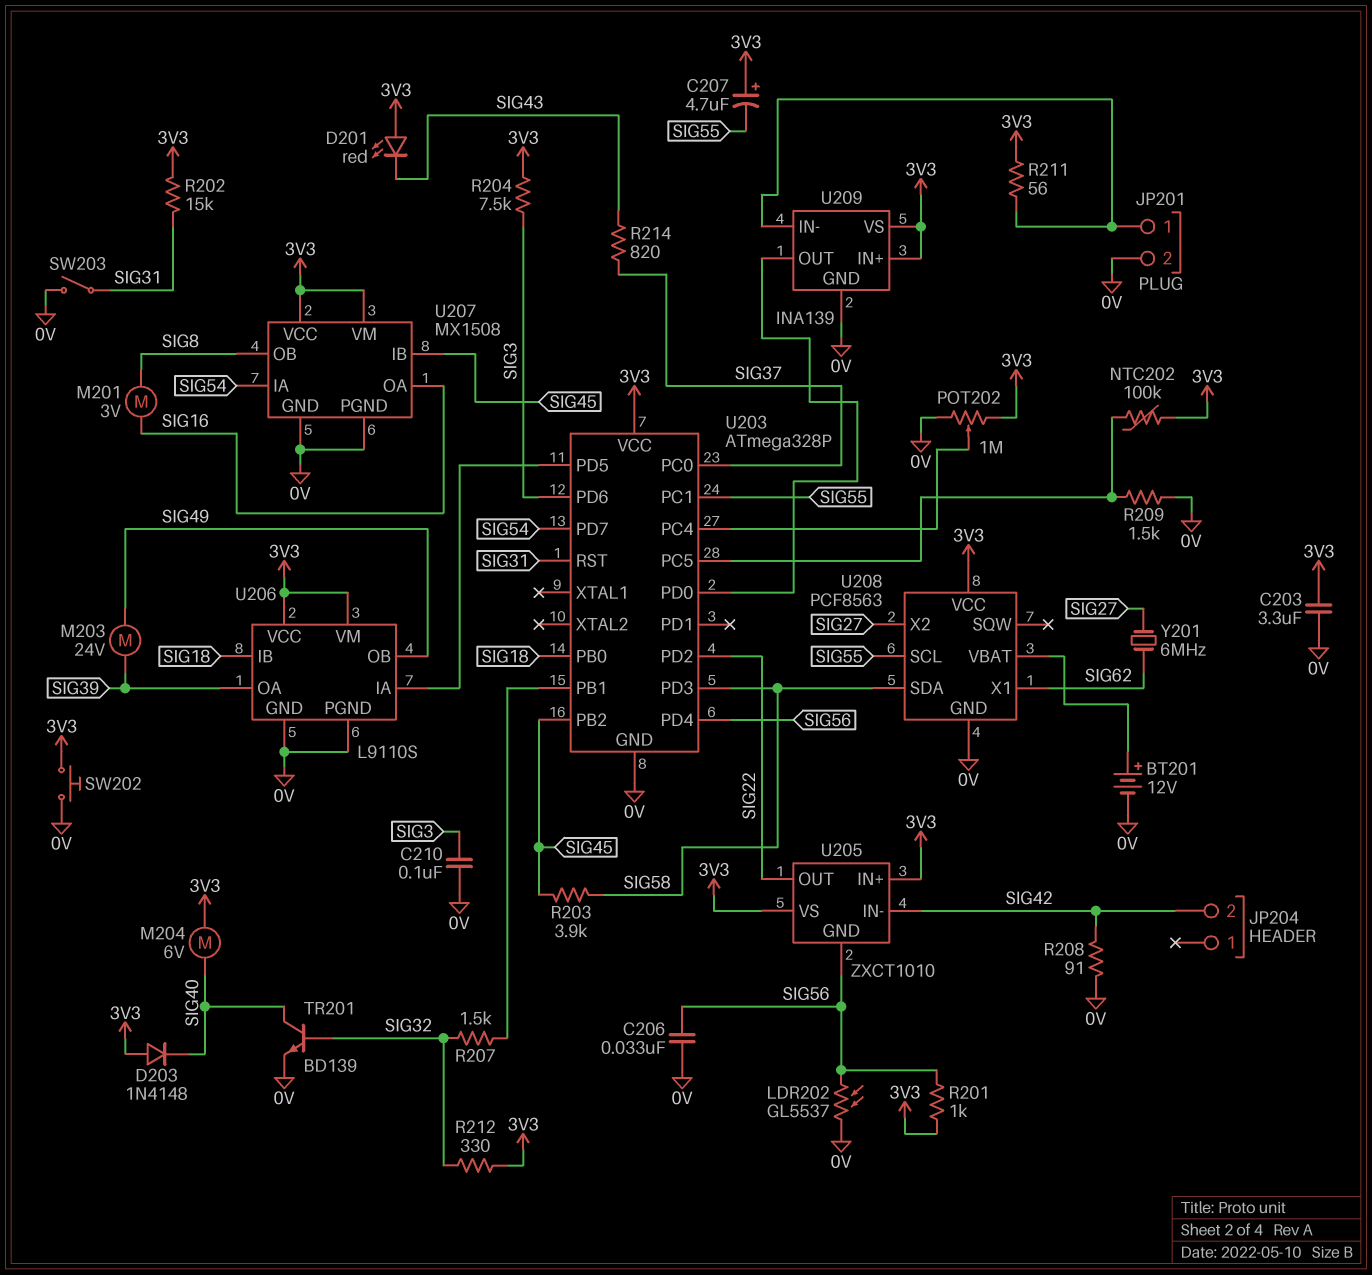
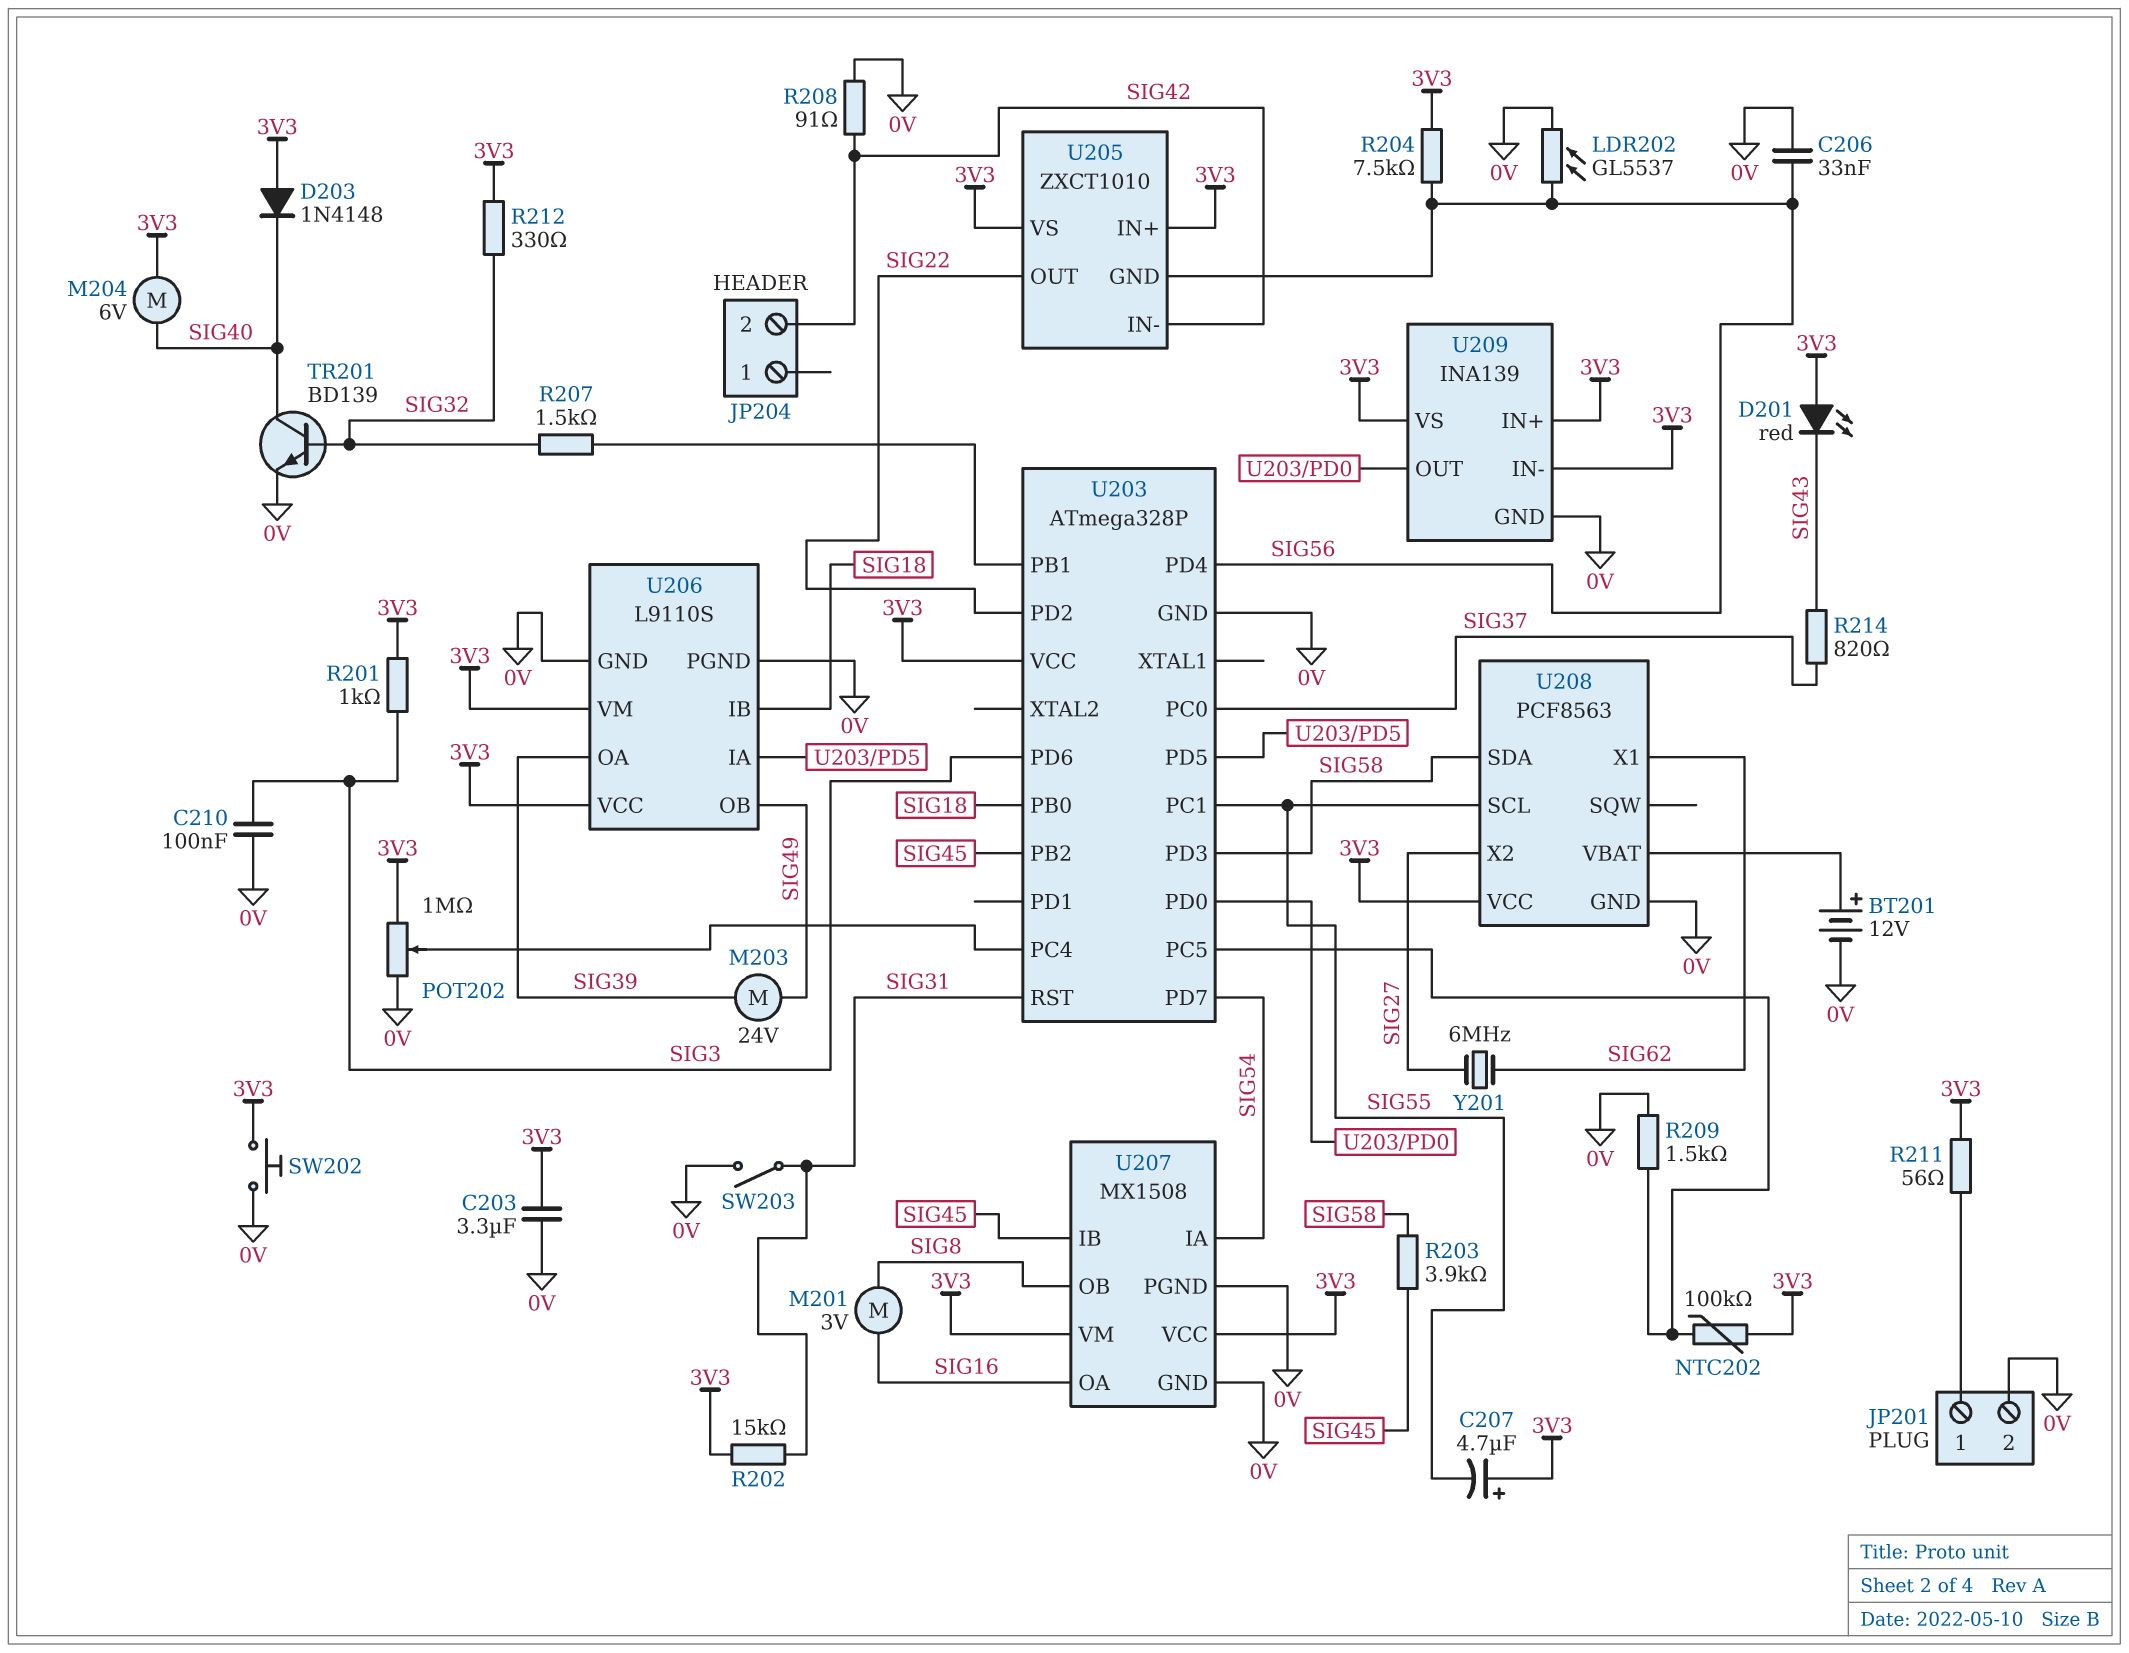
R201: 1k (3V3, SIG56) -> 1k (3V3, SIG3)
R204: 7.5k (3V3, SIG3) -> 7.5k (3V3, SIG56)
U209 pin IN-: JP201/1 -> 3V3

